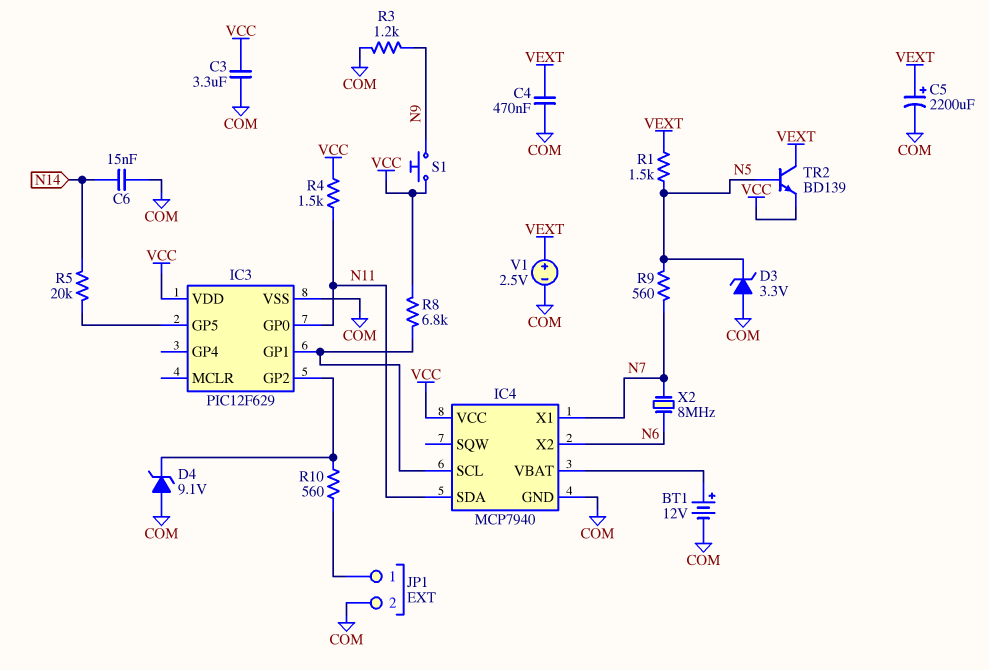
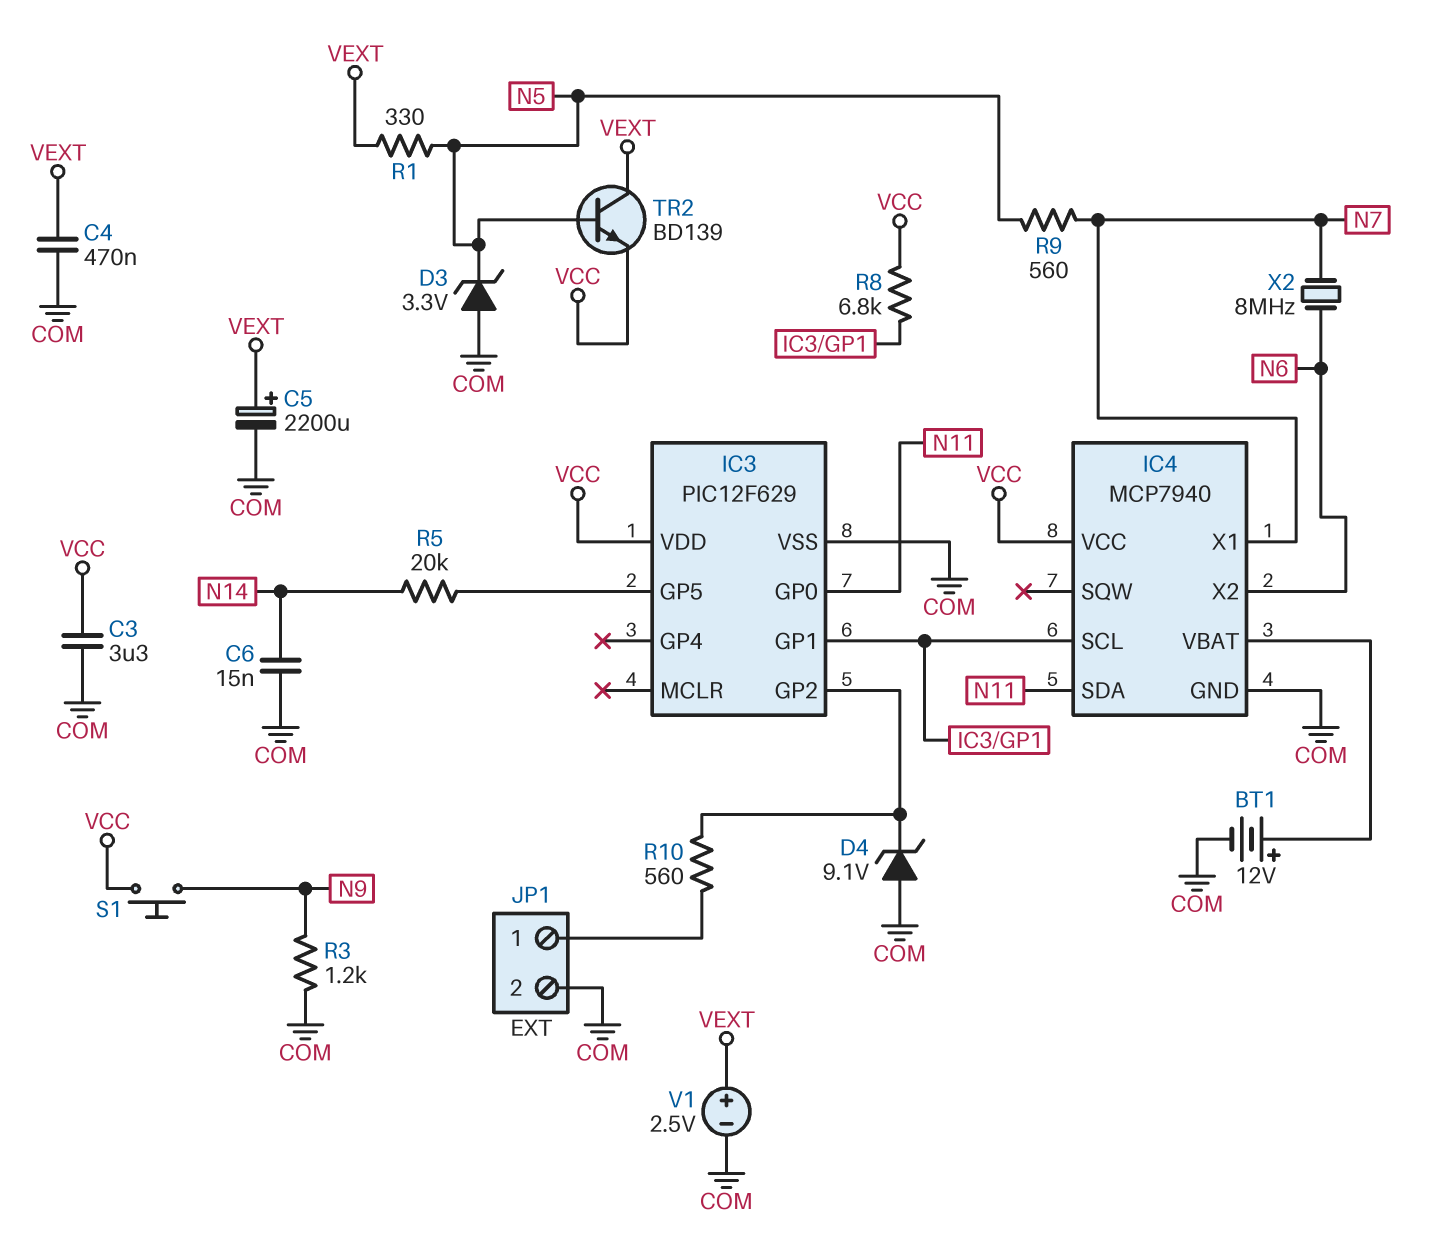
R1: 1.5k (N5, VEXT) -> 330 (N5, VEXT)
R4: 1.5k (N11, VCC) -> none

